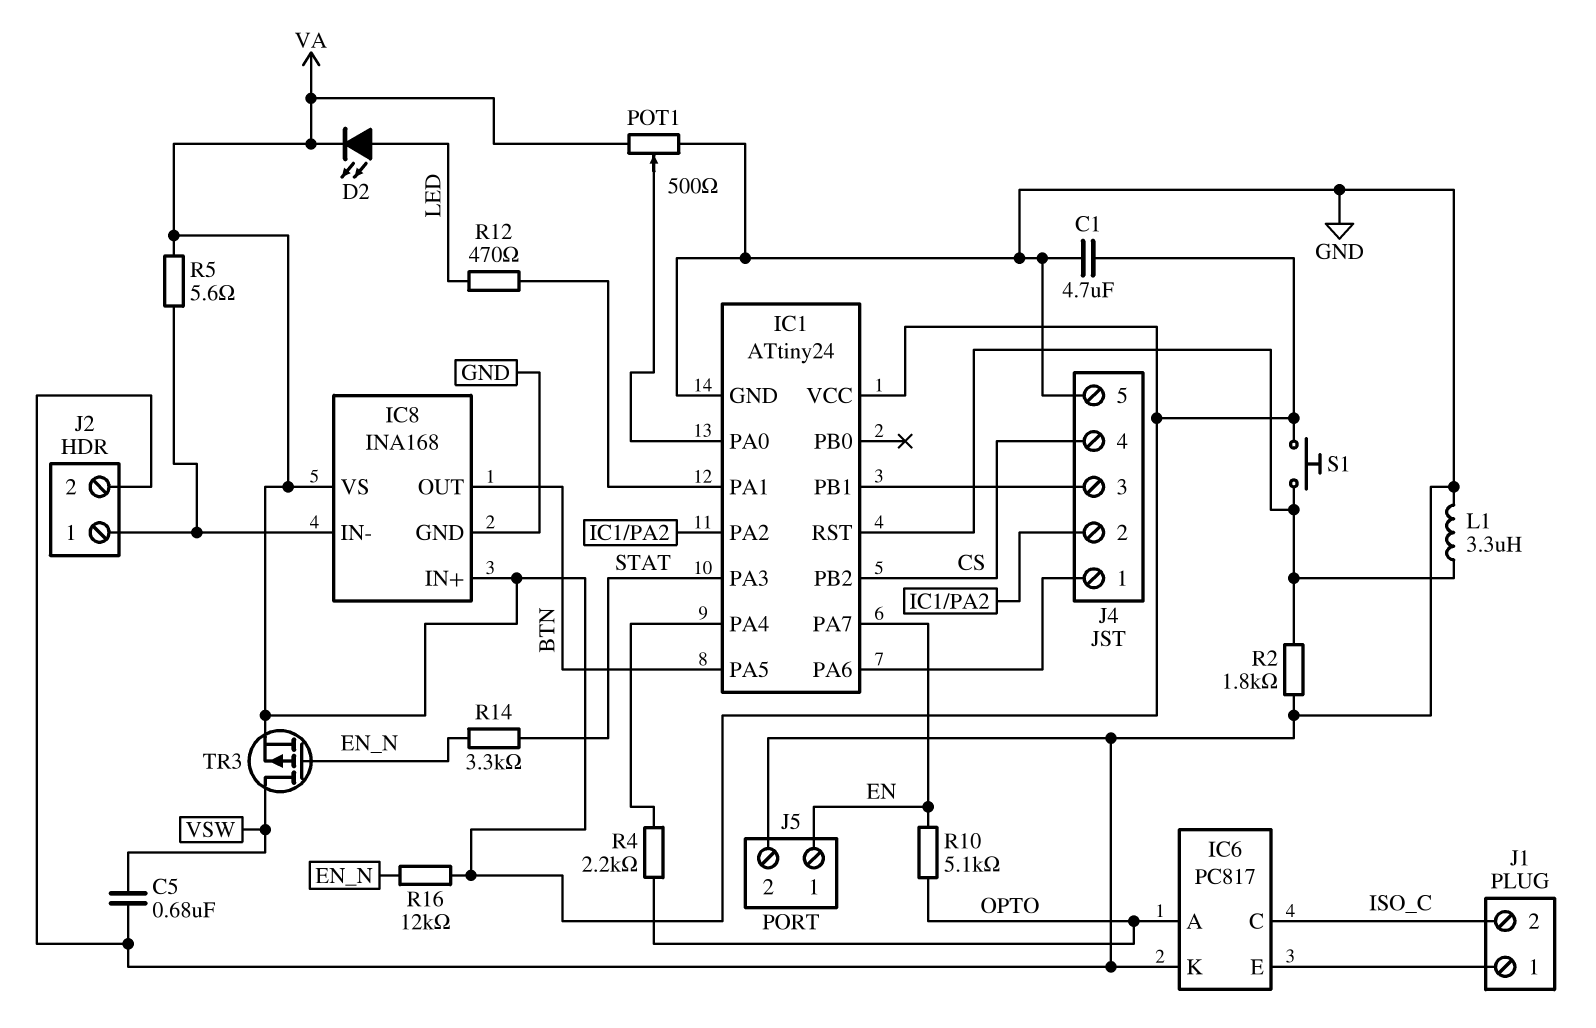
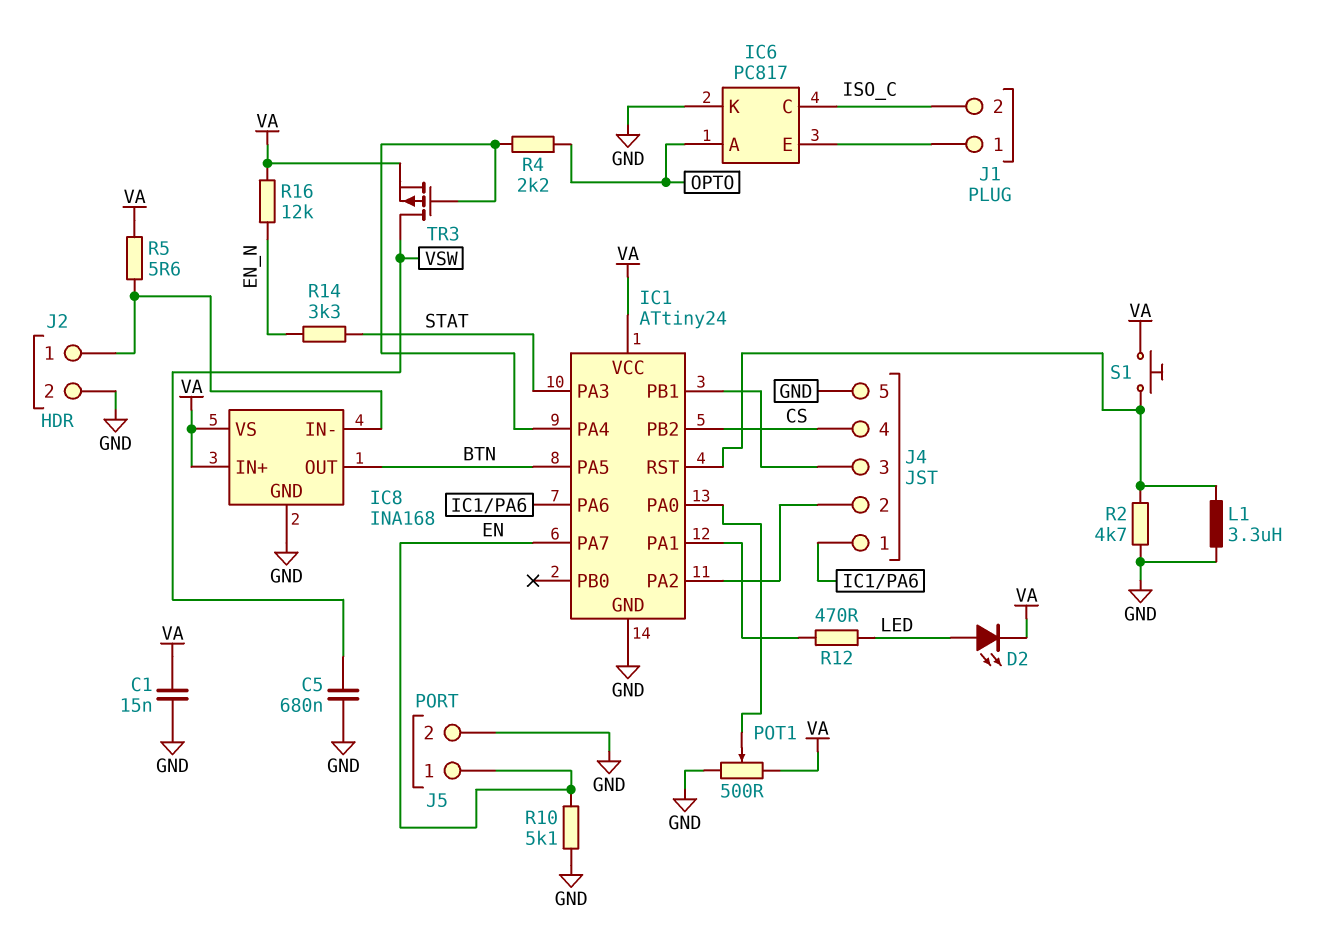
C1: 4.7uF (GND, VA) -> 15nF (GND, VA)
R2: 1.8k (GND, IC1/RST) -> 4.7k (GND, IC1/RST)
R10: 5.1k (EN, OPTO) -> 5.1k (EN, GND)
TR3: PMOS (G EN_N, D VSW, S VA) -> PMOS (G IC1/PA4, D VSW, S VA)

